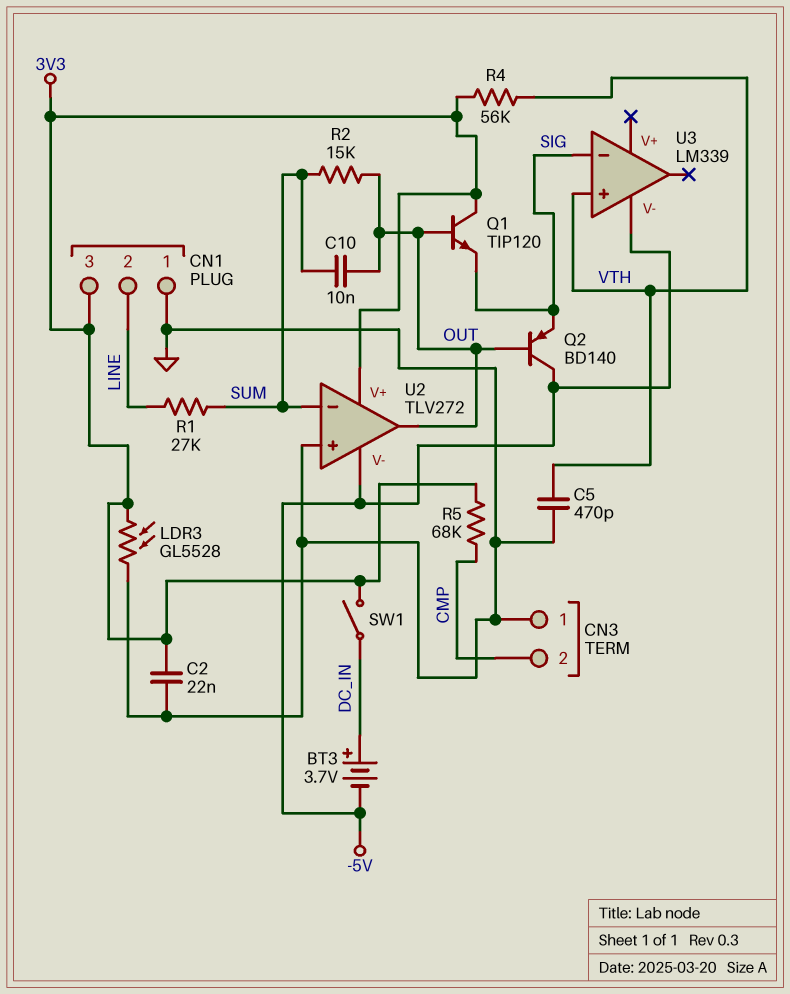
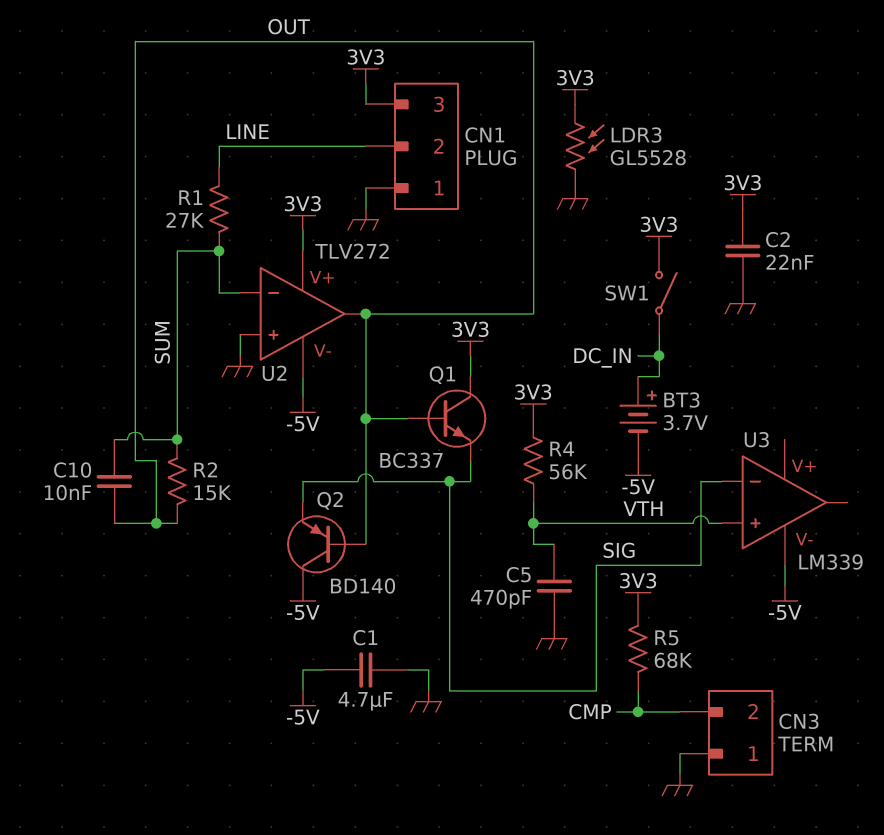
C1: none -> 4.7uF (-5V, GND)
Q1: NPN TIP120 (B OUT, C 3V3, E SIG) -> NPN BC337 (B OUT, C 3V3, E SIG)

